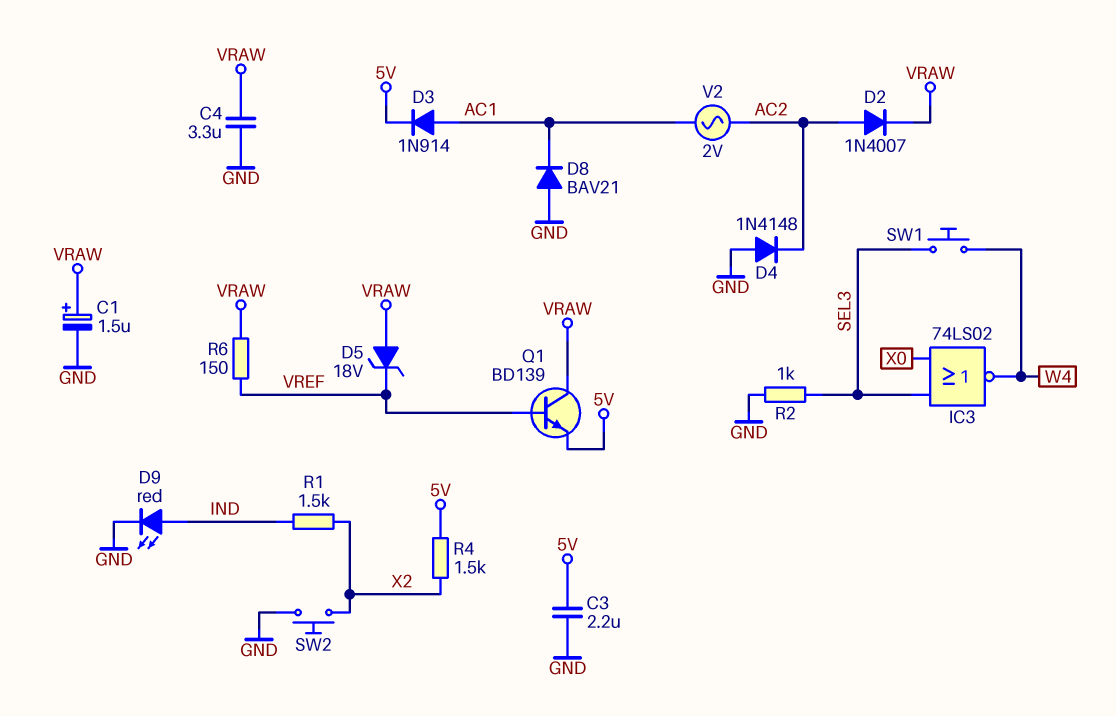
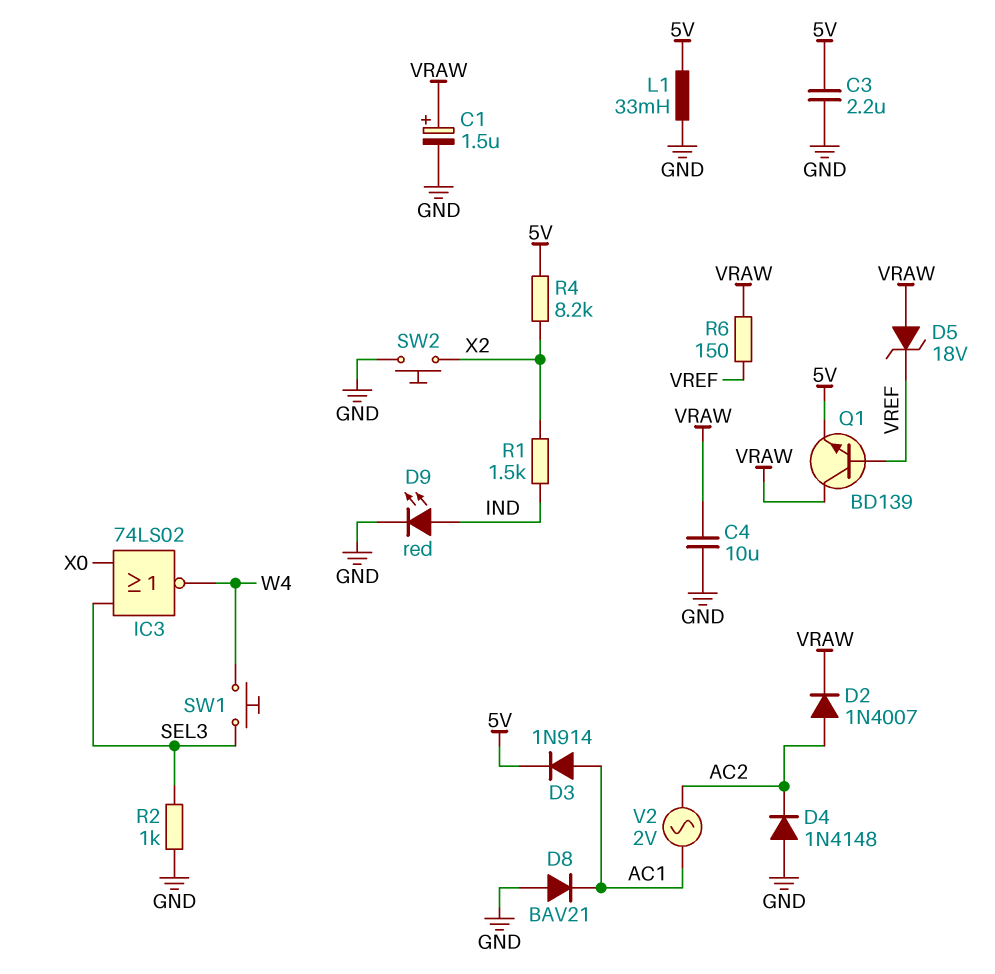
C4: 3.3uF (GND, VRAW) -> 10uF (GND, VRAW)
L1: none -> 33mH (5V, GND)
R4: 1.5k (5V, X2) -> 8.2k (5V, X2)

